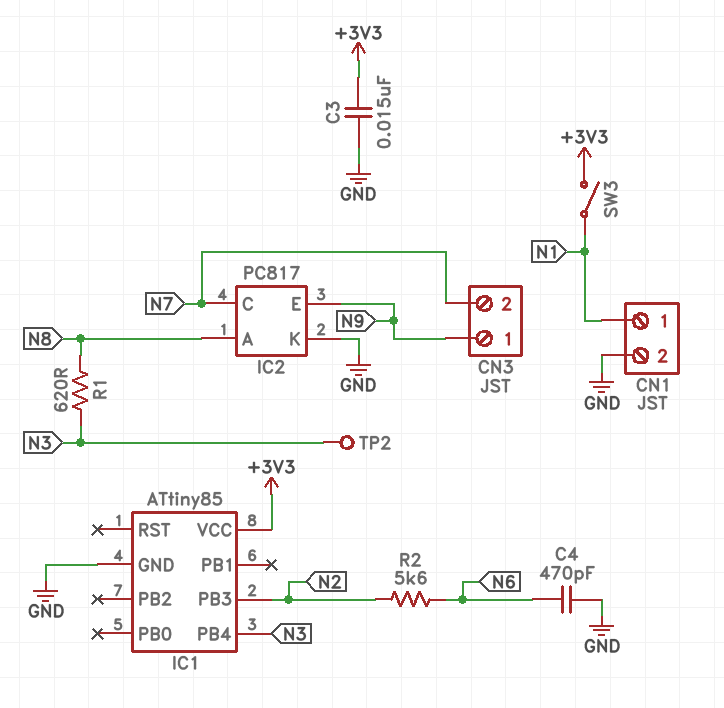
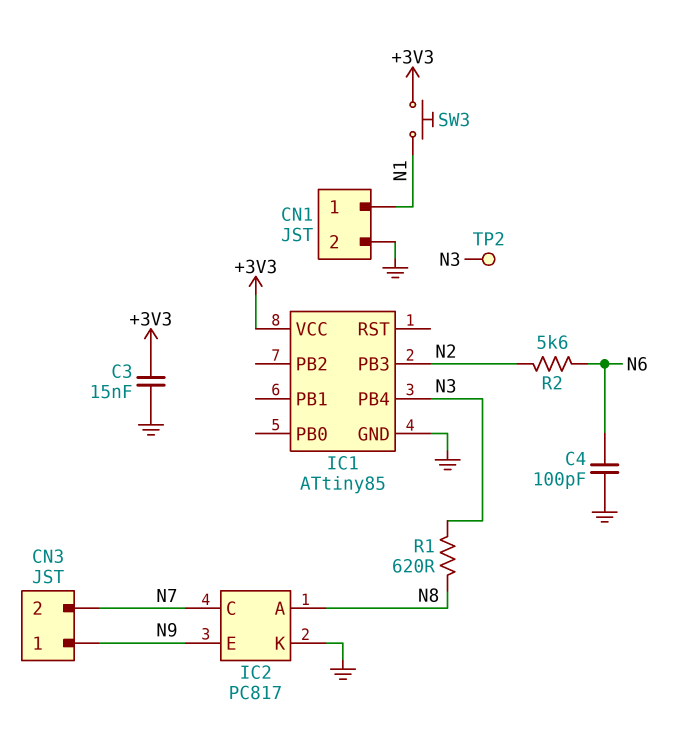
C4: 470pF (GND, N6) -> 100pF (GND, N6)
SW3: switch (+3V3, N1) -> button (+3V3, N1)

